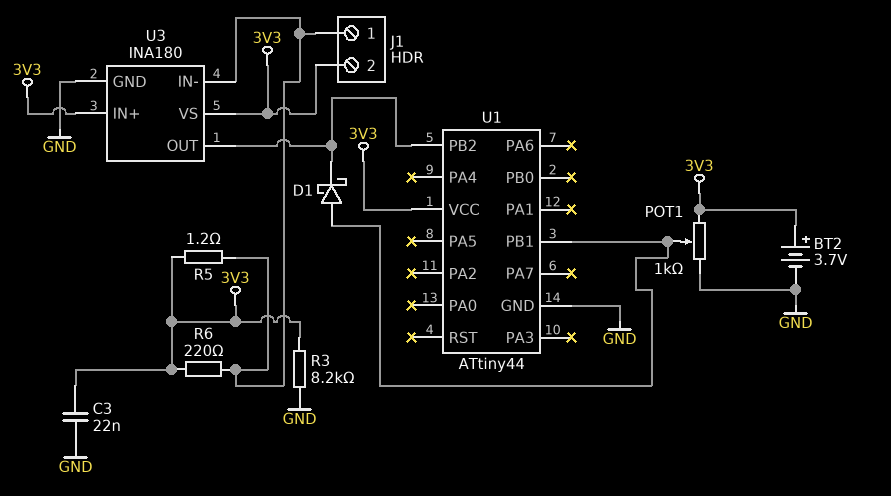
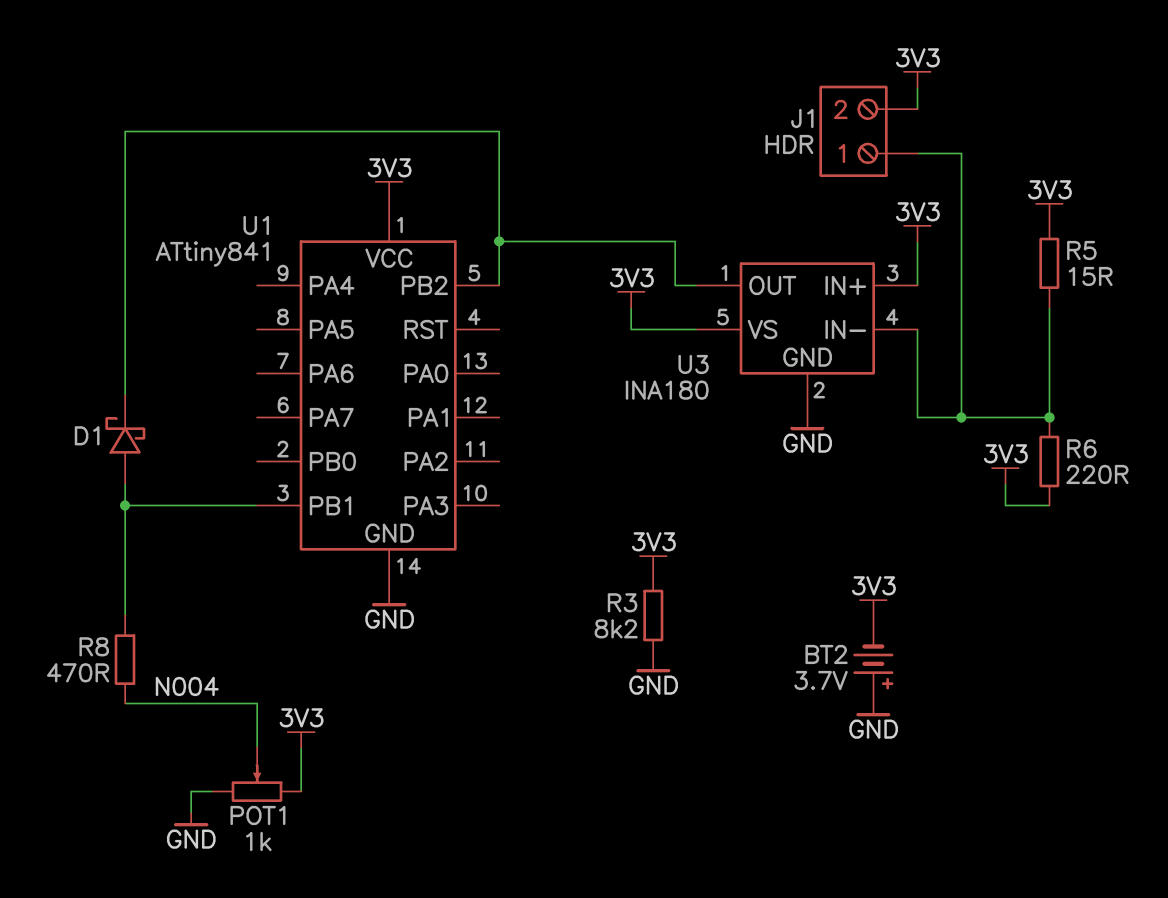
BT2: 3.7V (plus 3V3, minus GND) -> 3.7V (plus GND, minus 3V3)
C3: 22nF (3V3, GND) -> none
POT1: 1k (3V3, GND, wiper U1/PB1) -> 1k (3V3, GND, wiper N004)
R5: 1.2 (3V3, J1/1) -> 15 (3V3, J1/1)
R8: none -> 470 (N004, U1/PB1)
U1: ATtiny44 -> ATtiny841

